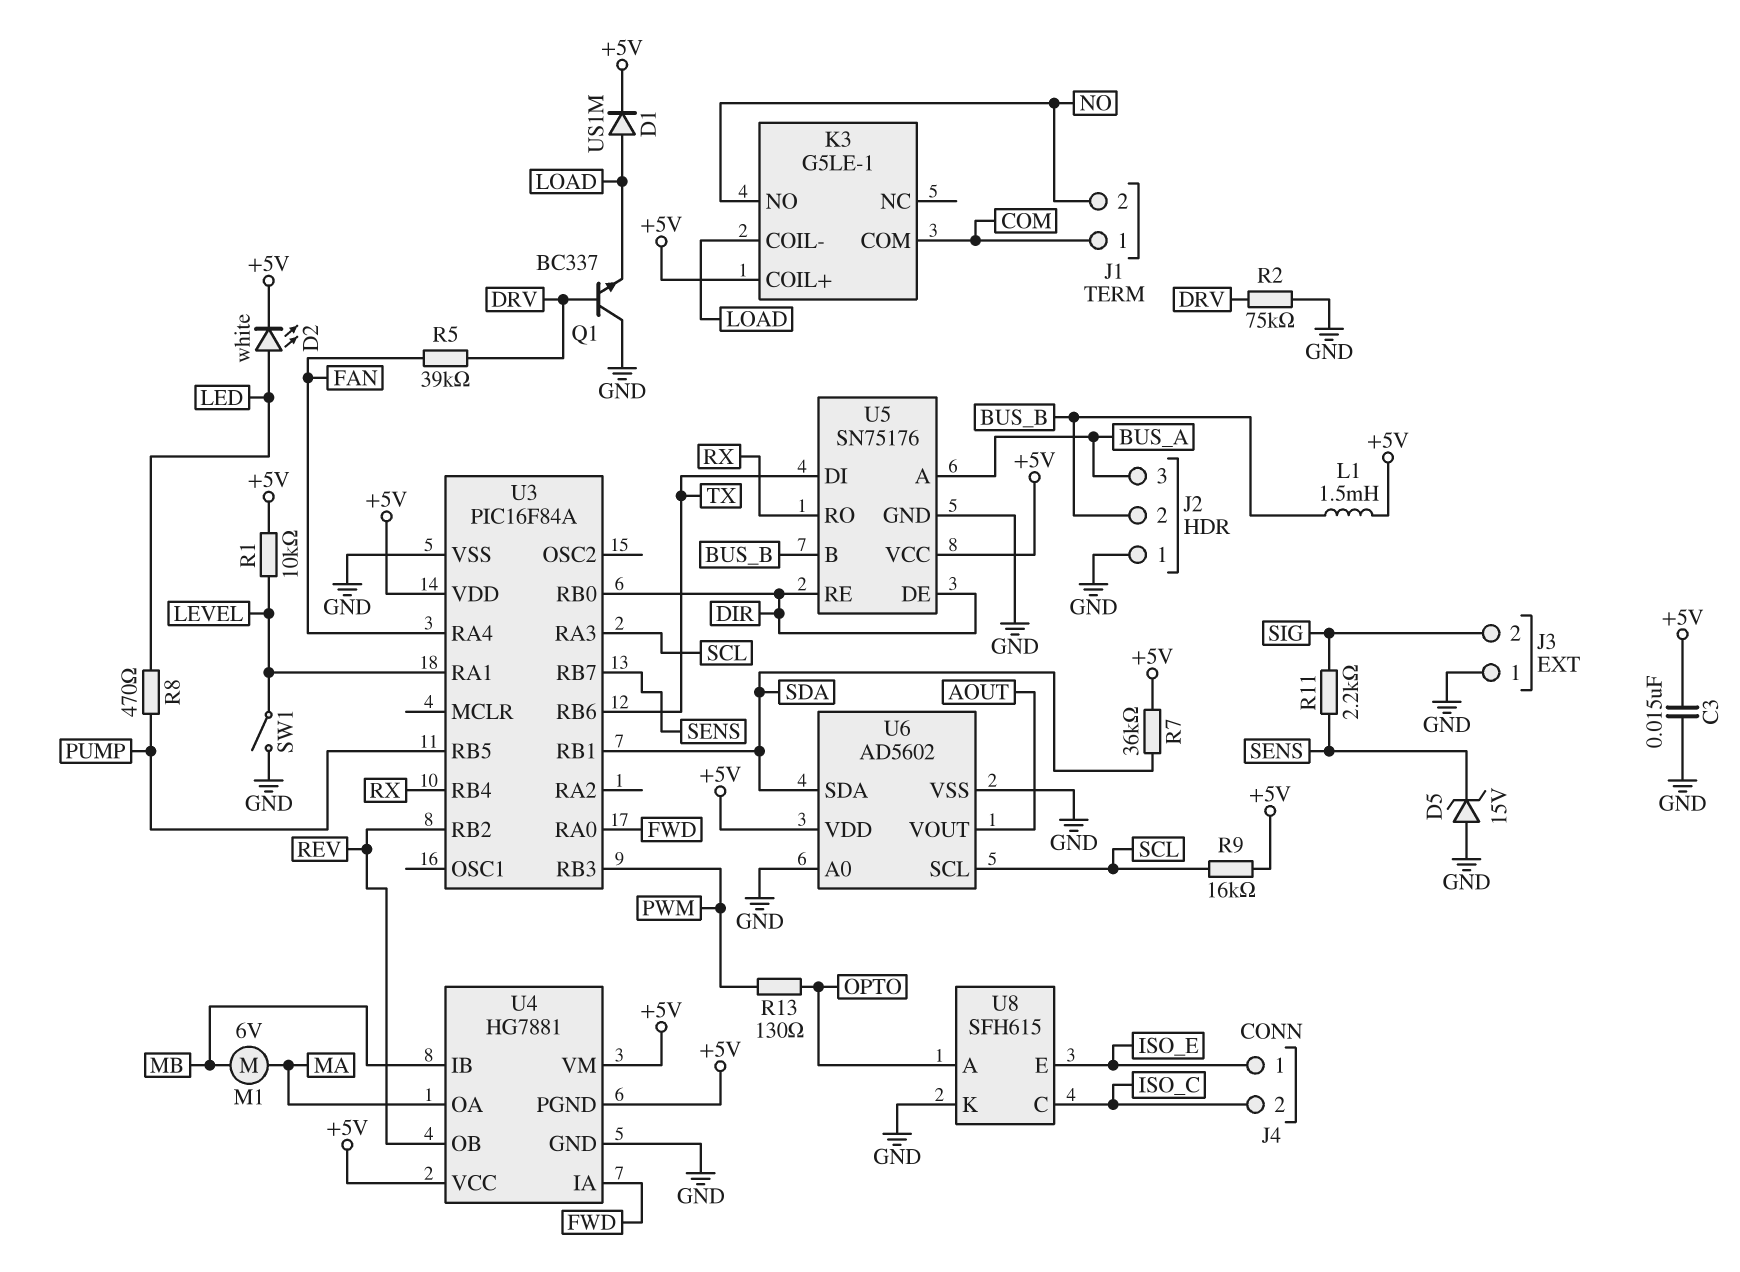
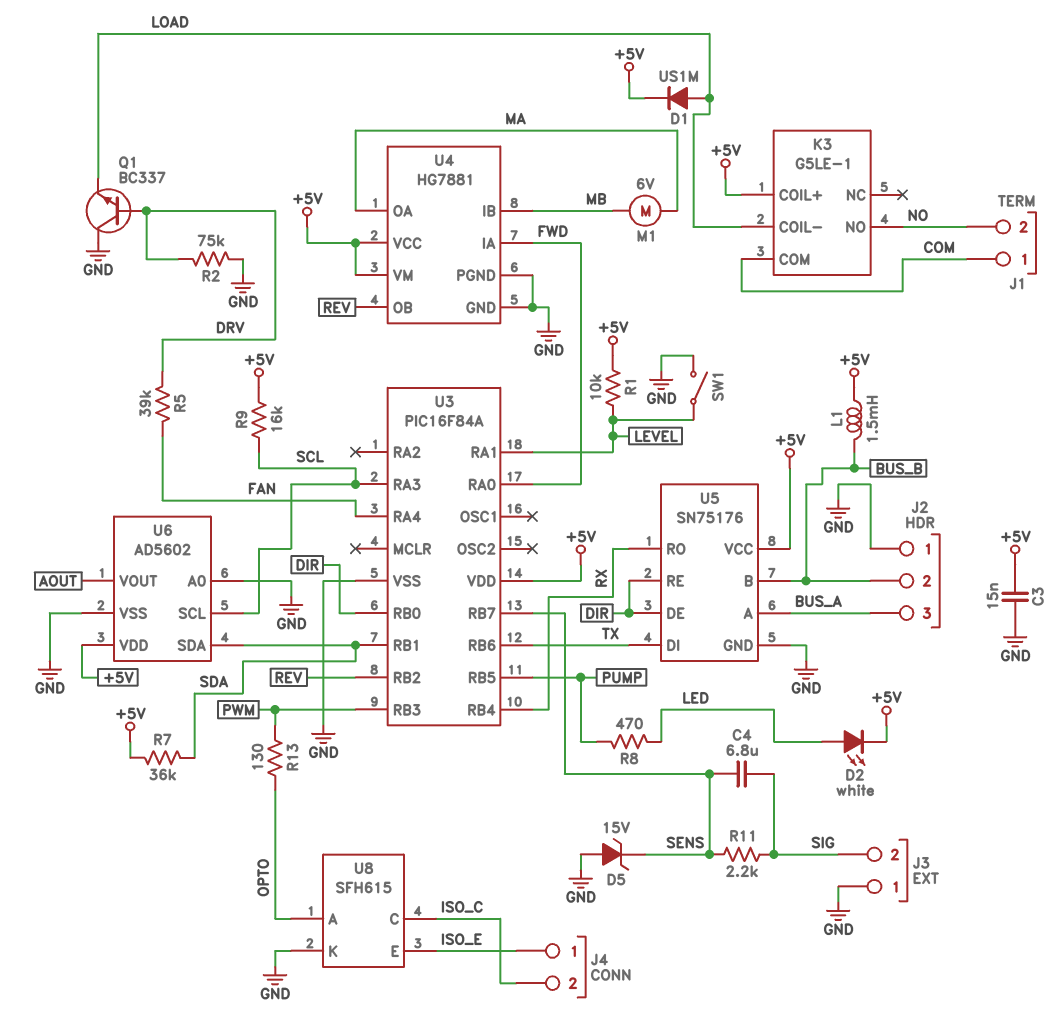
C4: none -> 6.8uF (SENS, SIG)
U4 pin PGND: +5V -> GND

